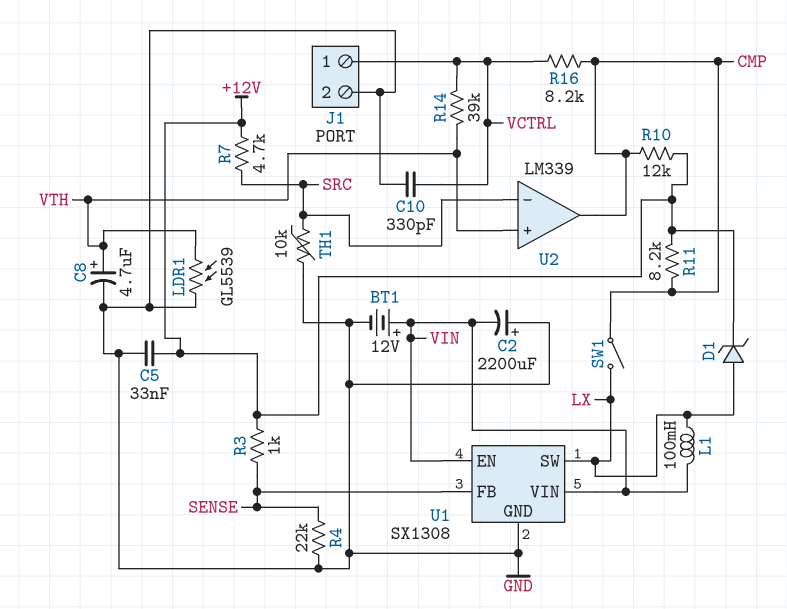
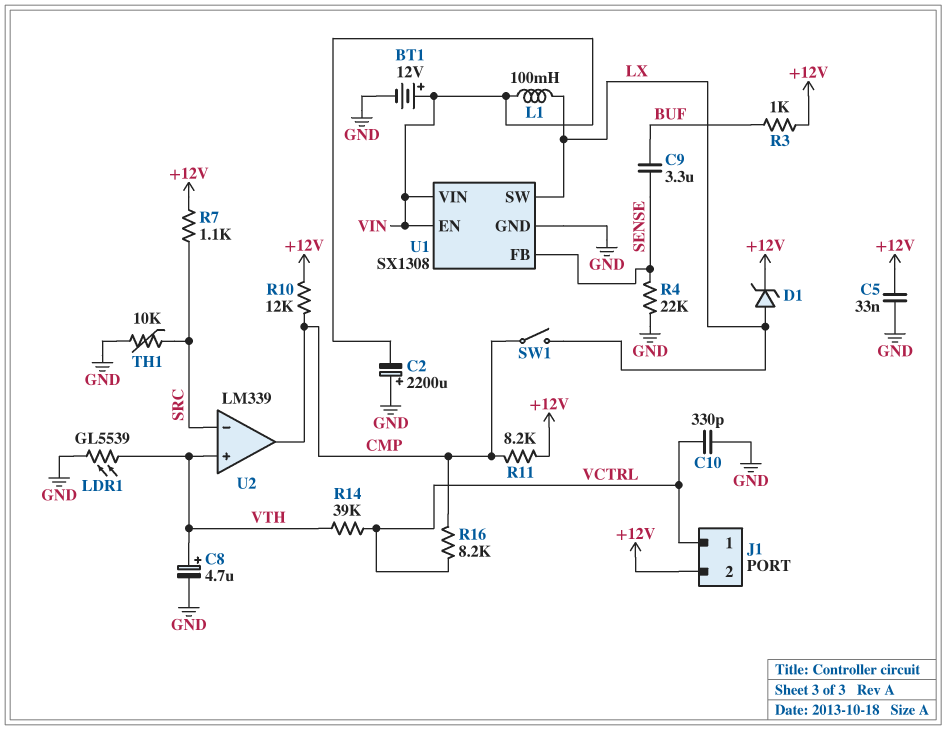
C9: none -> 3.3uF (BUF, SENSE)
J1 pin 2: GND -> +12V
R3: 1k (+12V, SENSE) -> 1k (+12V, BUF)
R7: 4.7k (+12V, SRC) -> 1.1k (+12V, SRC)

